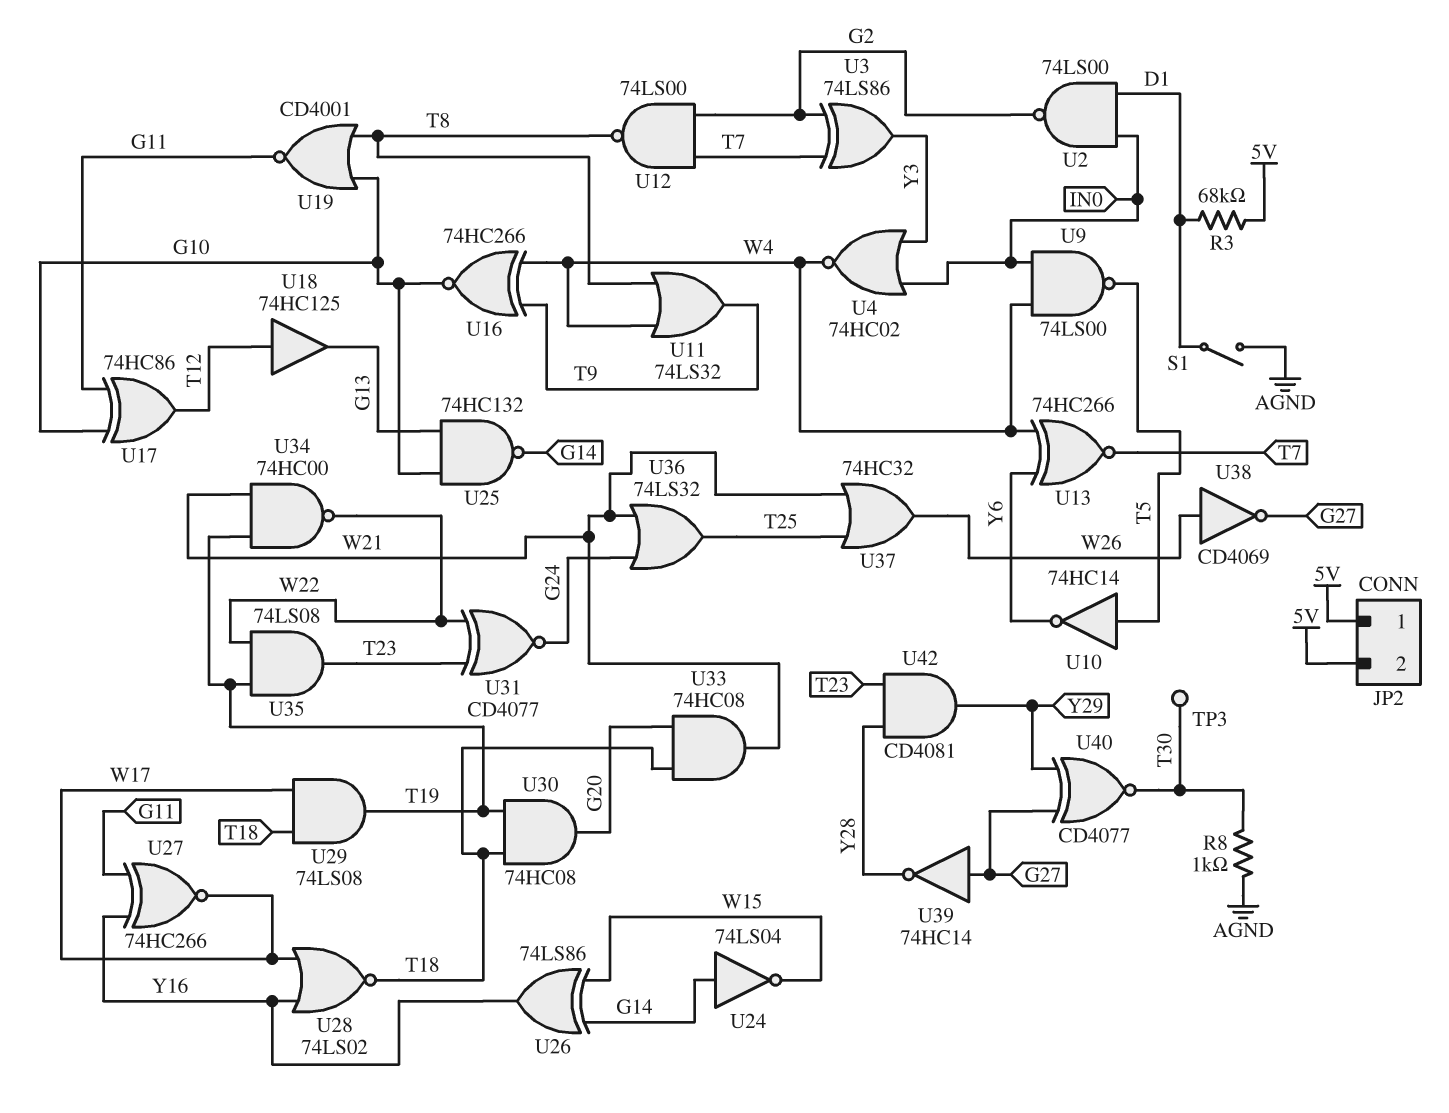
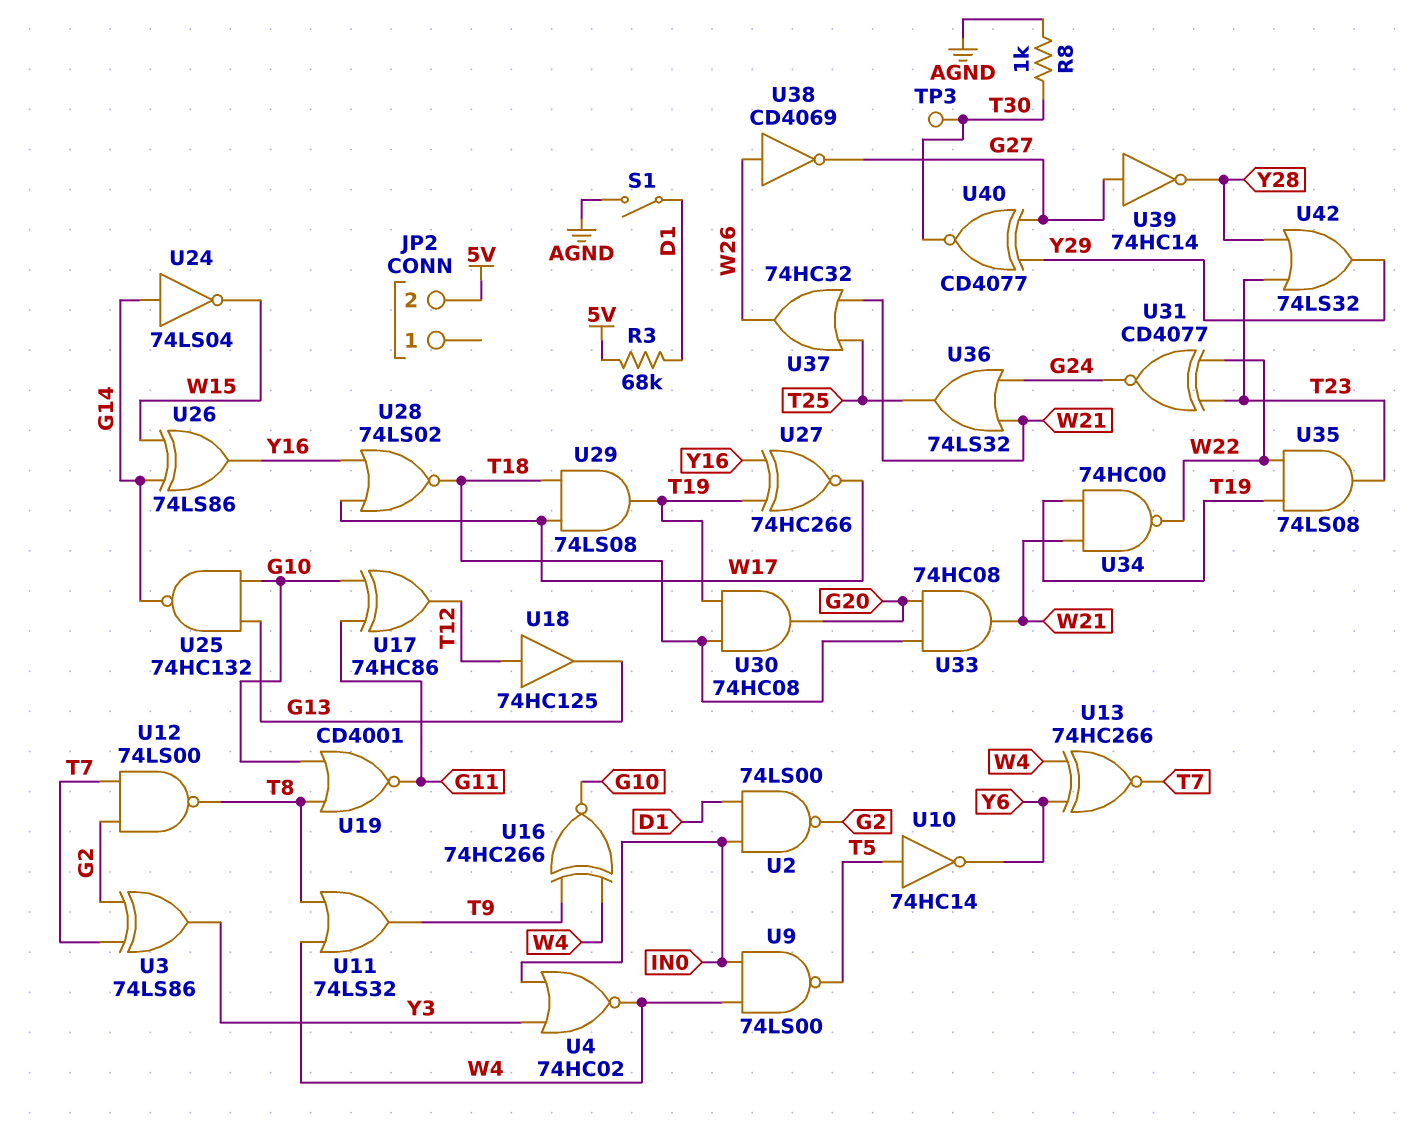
JP2 pin 1: 5V -> none
U27: XNOR 74HC266 (in G11, in Y16, out W17) -> XNOR 74HC266 (in T19, in Y16, out W17)
U42: AND CD4081 (in T23, in Y28, out Y29) -> OR 74LS32 (in T23, in Y28, out Y29)

